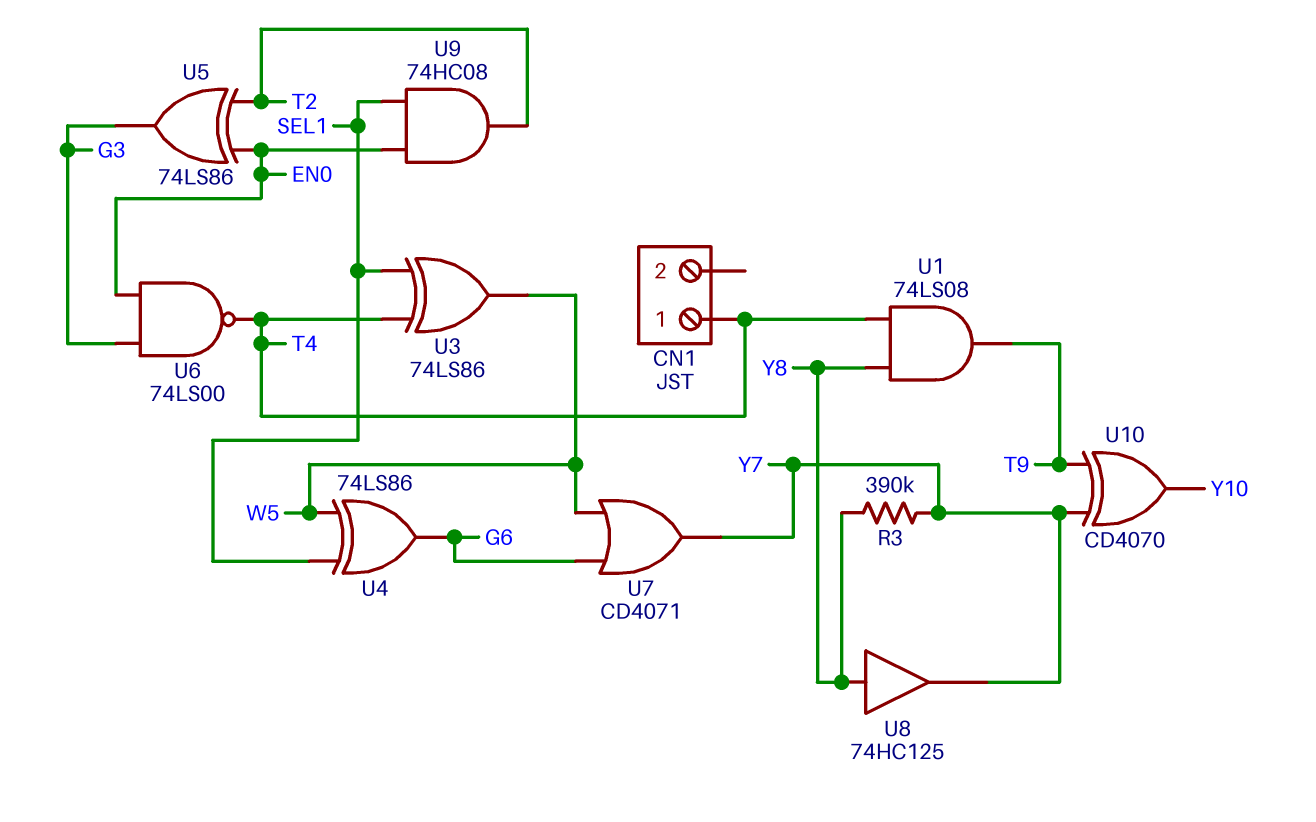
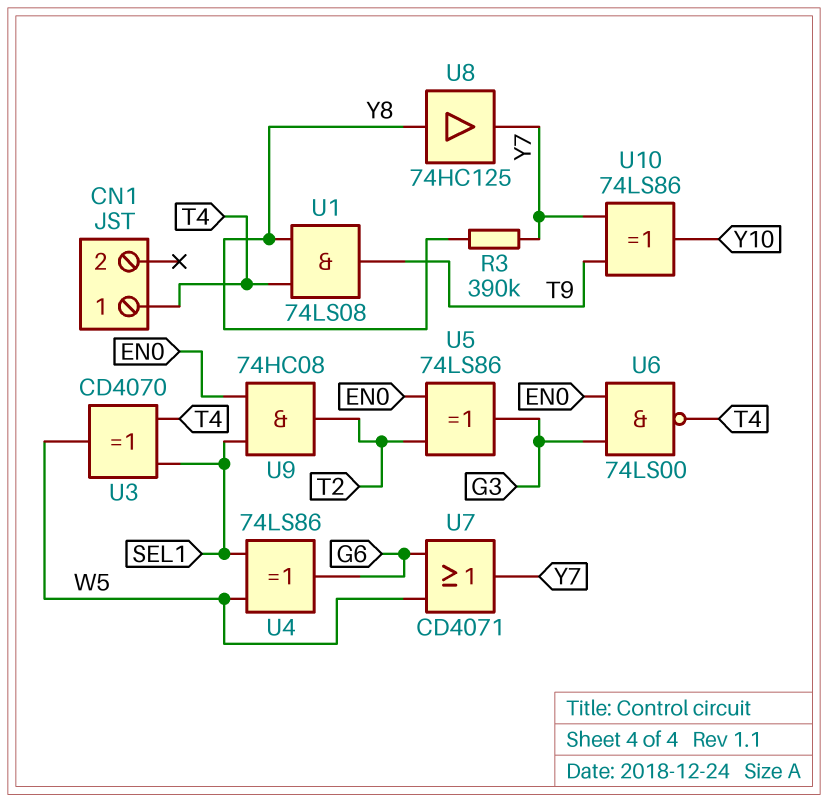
U3: XOR 74LS86 (in SEL1, in T4, out W5) -> XOR CD4070 (in SEL1, in T4, out W5)
U10: XOR CD4070 (in T9, in Y7, out Y10) -> XOR 74LS86 (in T9, in Y7, out Y10)

